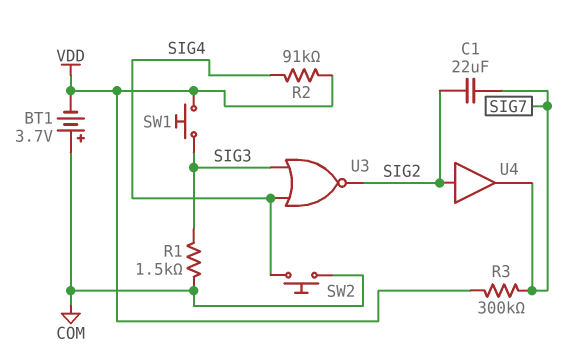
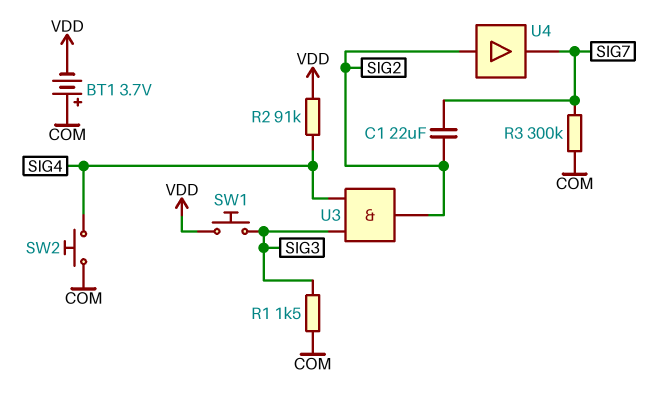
R3: 300k (SIG7, VDD) -> 300k (COM, SIG7)
U3: NOR (in SIG3, in SIG4, out SIG2) -> AND (in SIG3, in SIG4, out SIG2)

